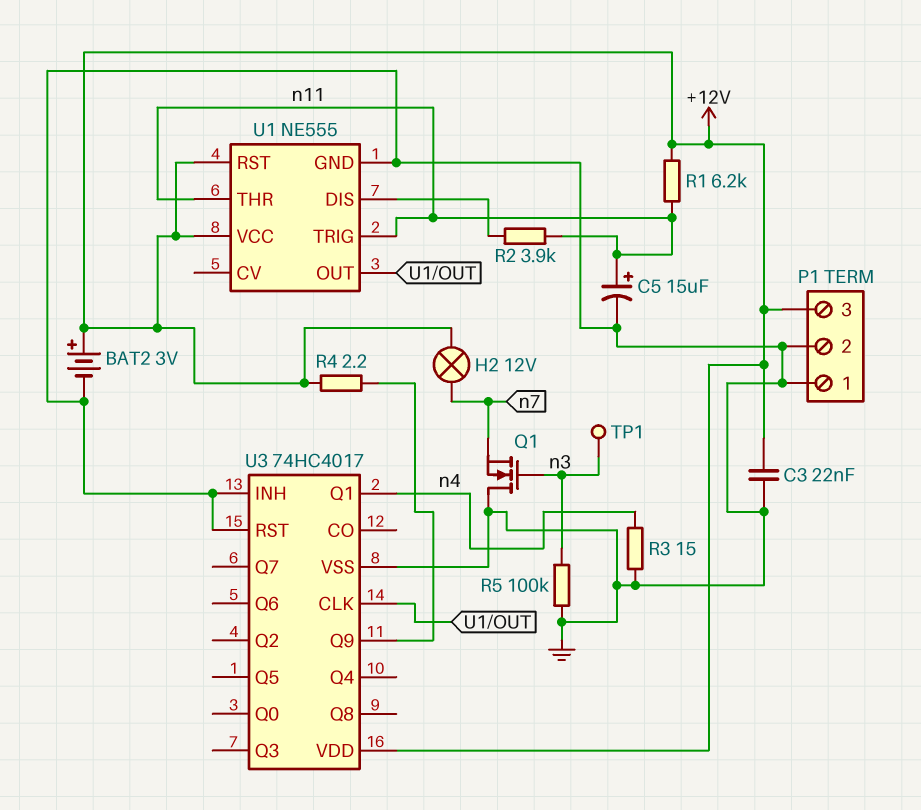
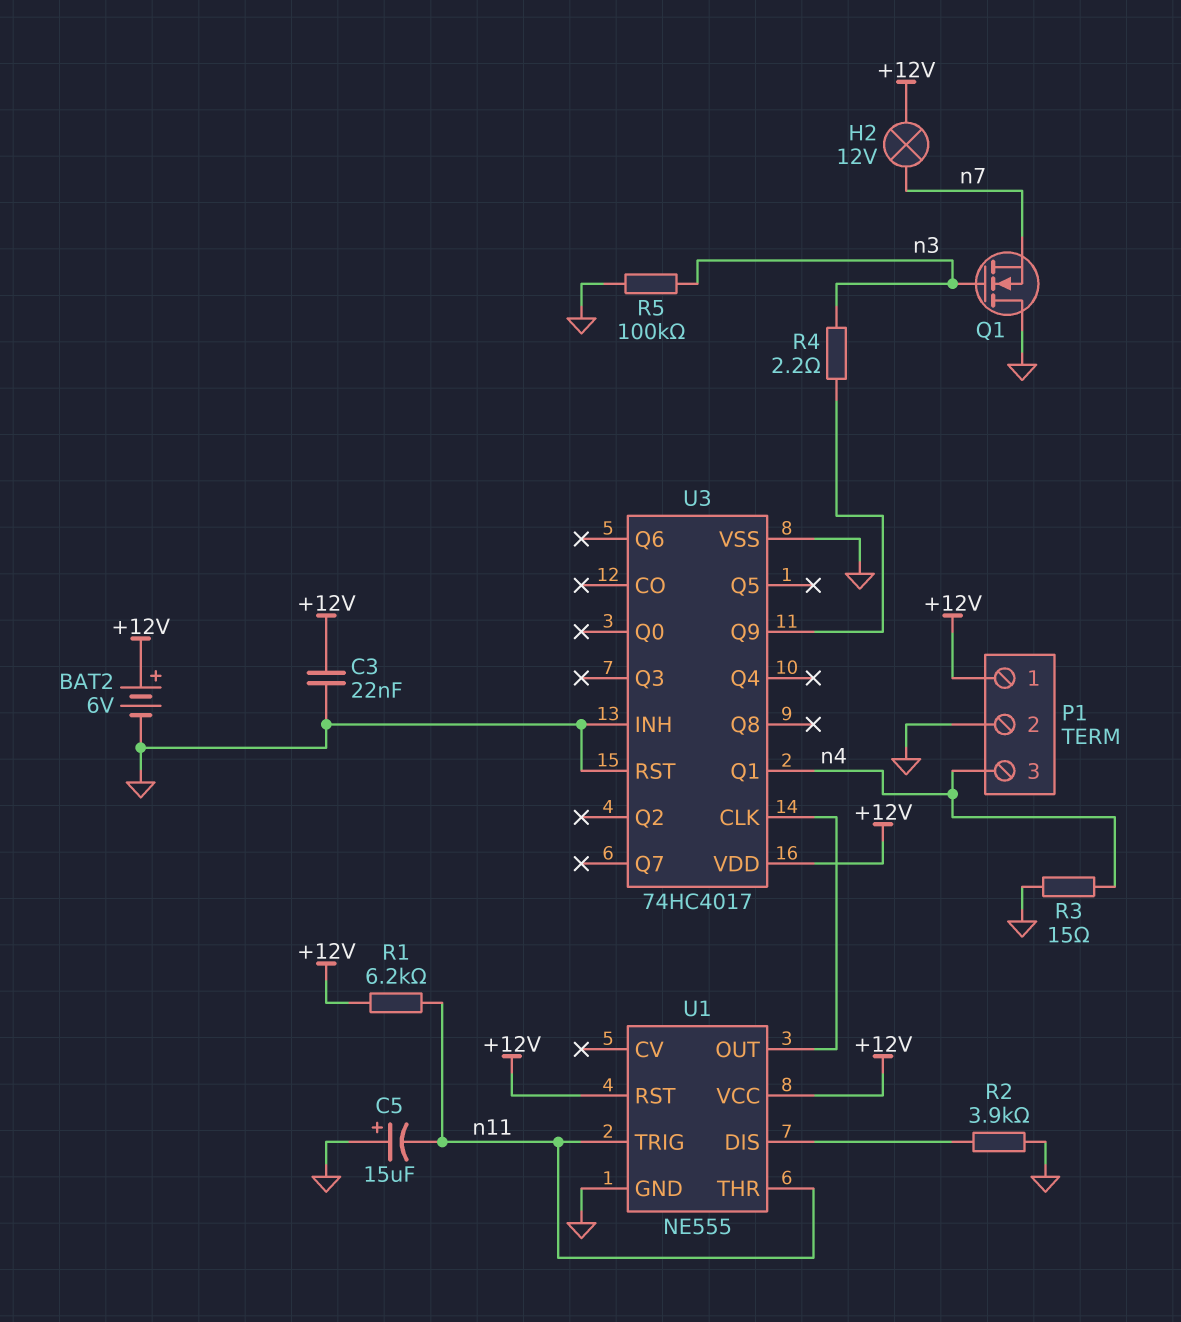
BAT2: 3V (plus +12V, minus GND) -> 6V (plus +12V, minus GND)
C5: 15uF (plus n11, minus GND) -> 15uF (plus GND, minus n11)
P1 pin 1: GND -> +12V
P1 pin 3: +12V -> n4
R2: 3.9k (U1/DIS, n11) -> 3.9k (GND, U1/DIS)
R4: 2.2 (+12V, U3/Q9) -> 2.2 (U3/Q9, n3)
TP1: test point (n3) -> none

